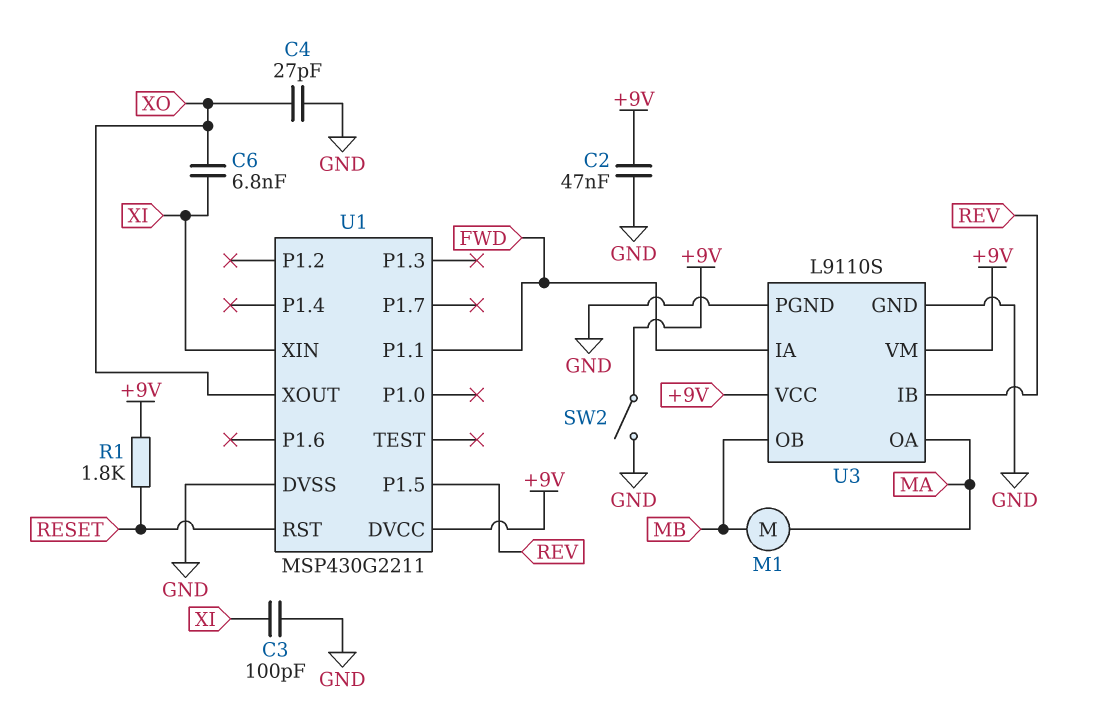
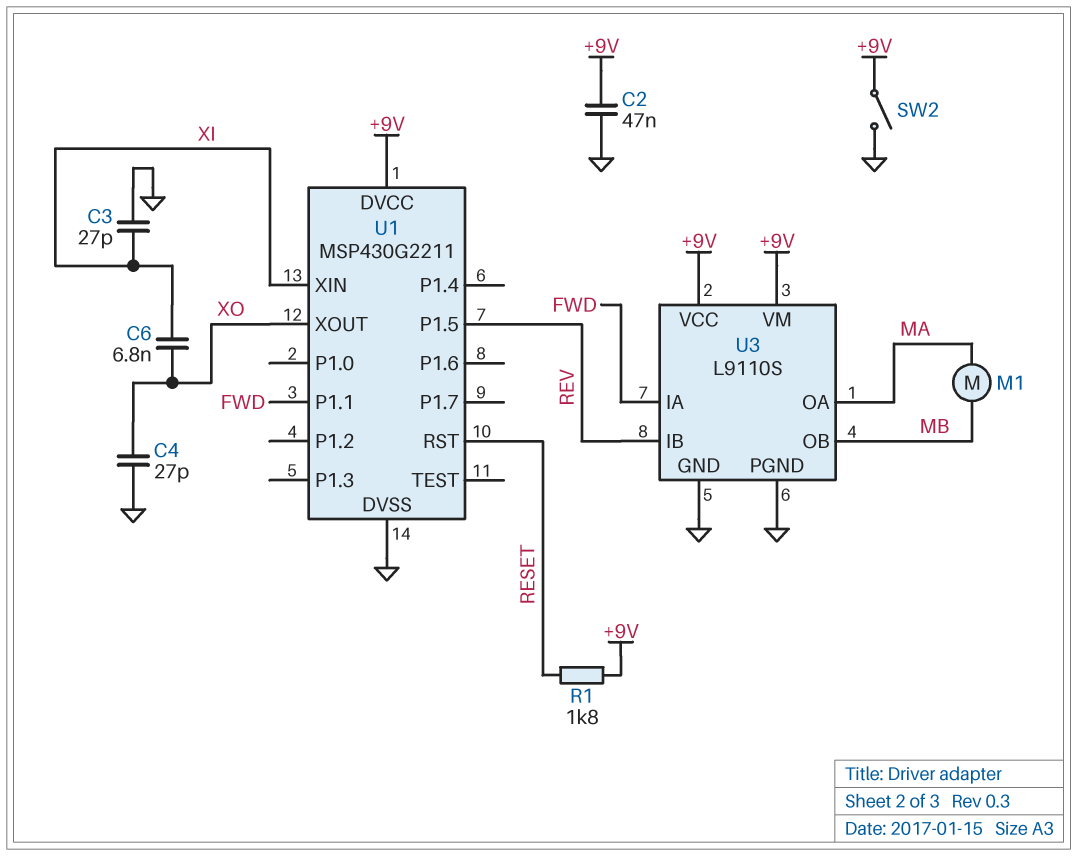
C3: 100pF (GND, XI) -> 27pF (GND, XI)

